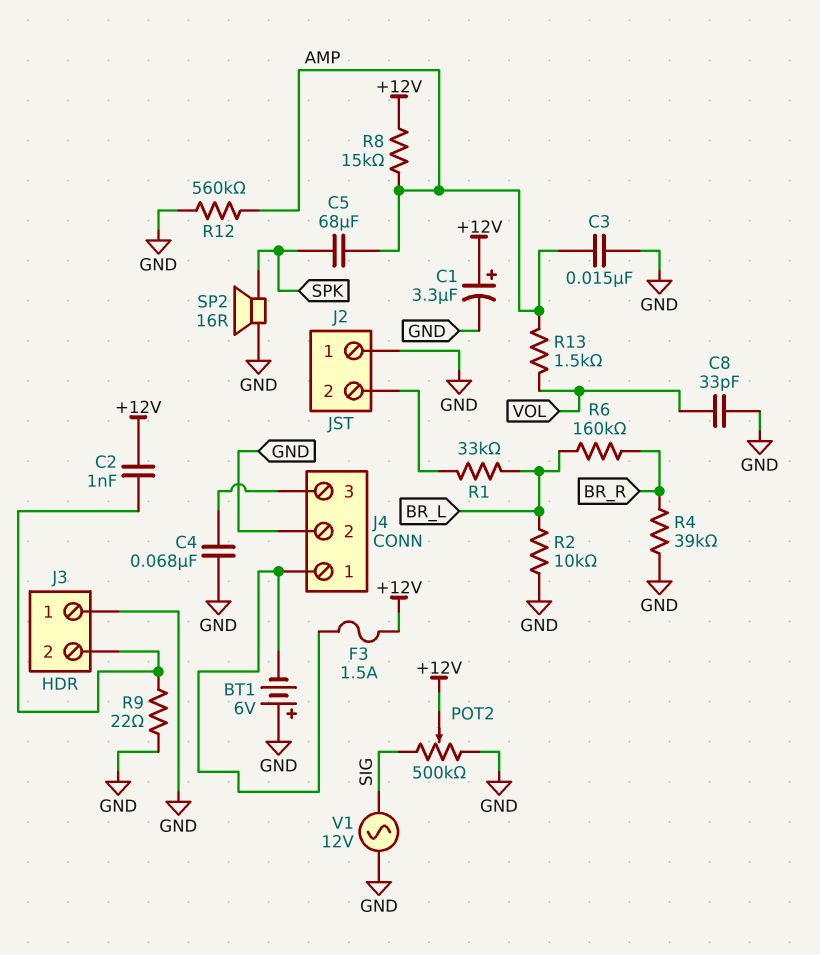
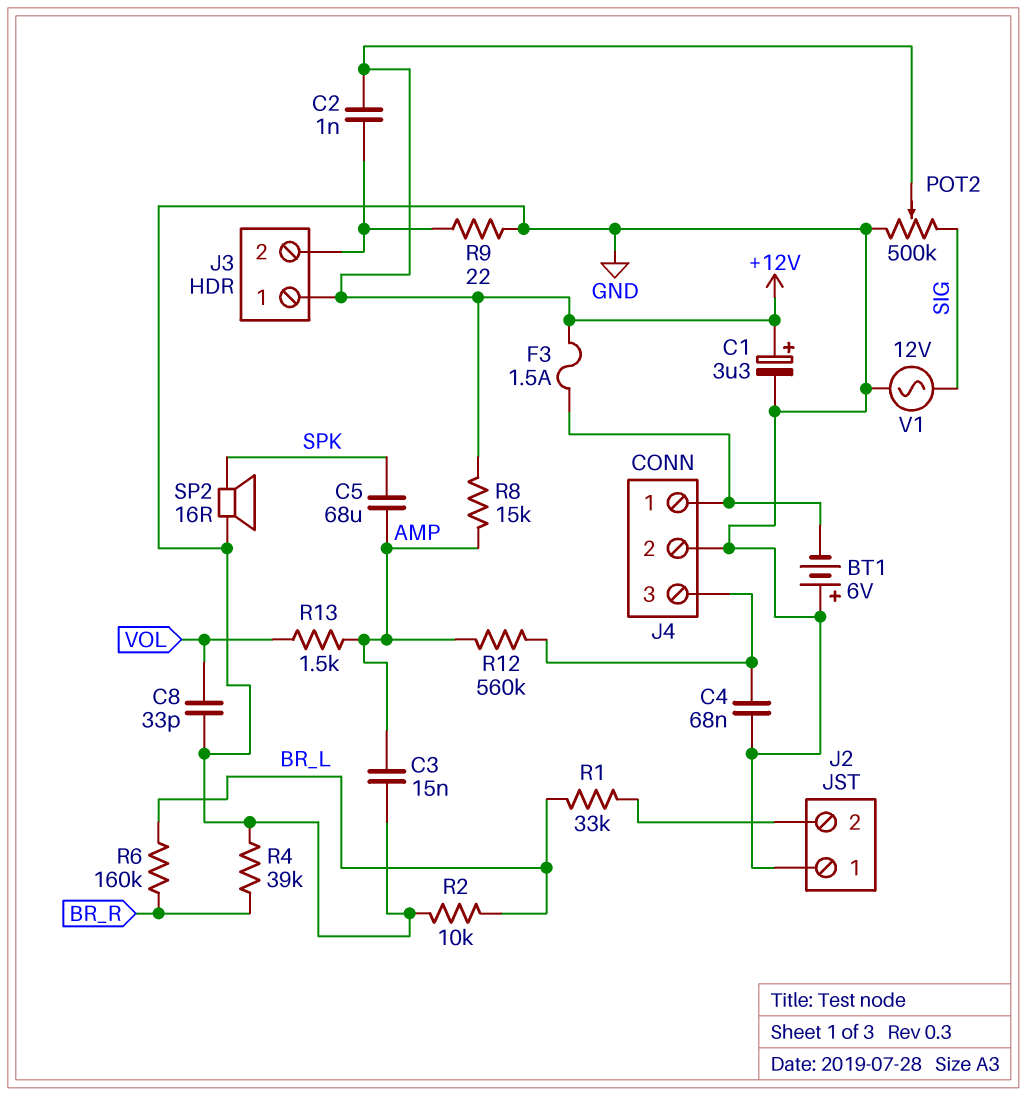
J3 pin 1: GND -> +12V
R12: 560k (AMP, GND) -> 560k (AMP, J4/3)

